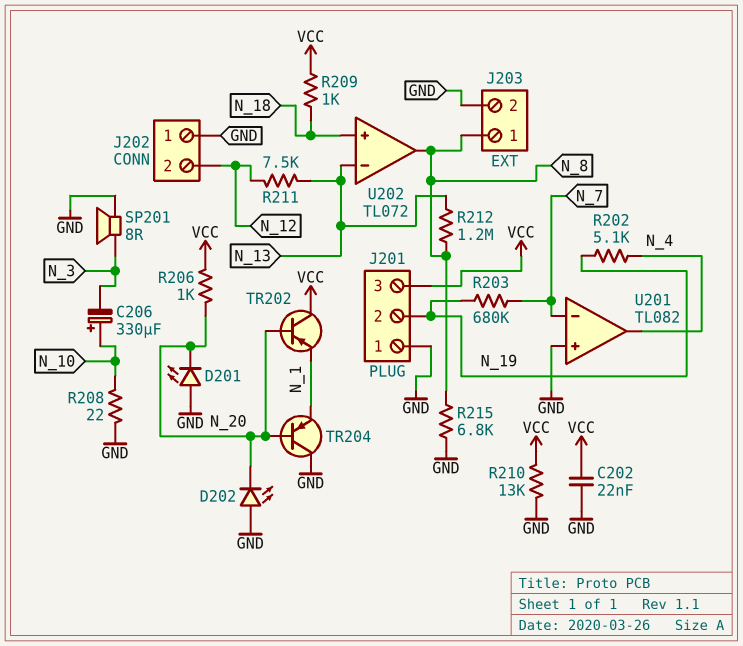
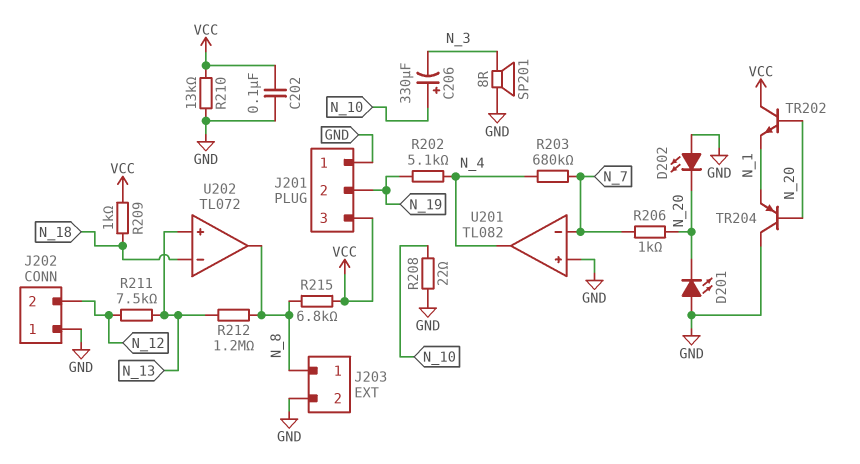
C202: 22nF (GND, VCC) -> 100nF (GND, VCC)
R203: 680k (N_7, N_19) -> 680k (N_4, N_7)
R206: 1k (N_20, VCC) -> 1k (N_7, N_20)
R215: 6.8k (GND, N_8) -> 6.8k (N_8, VCC)
TR202: PNP (B N_20, C VCC, E N_1) -> NPN (B N_20, C VCC, E N_1)
U202 pin in+: N_18 -> N_13
U202 pin in-: N_13 -> N_18

